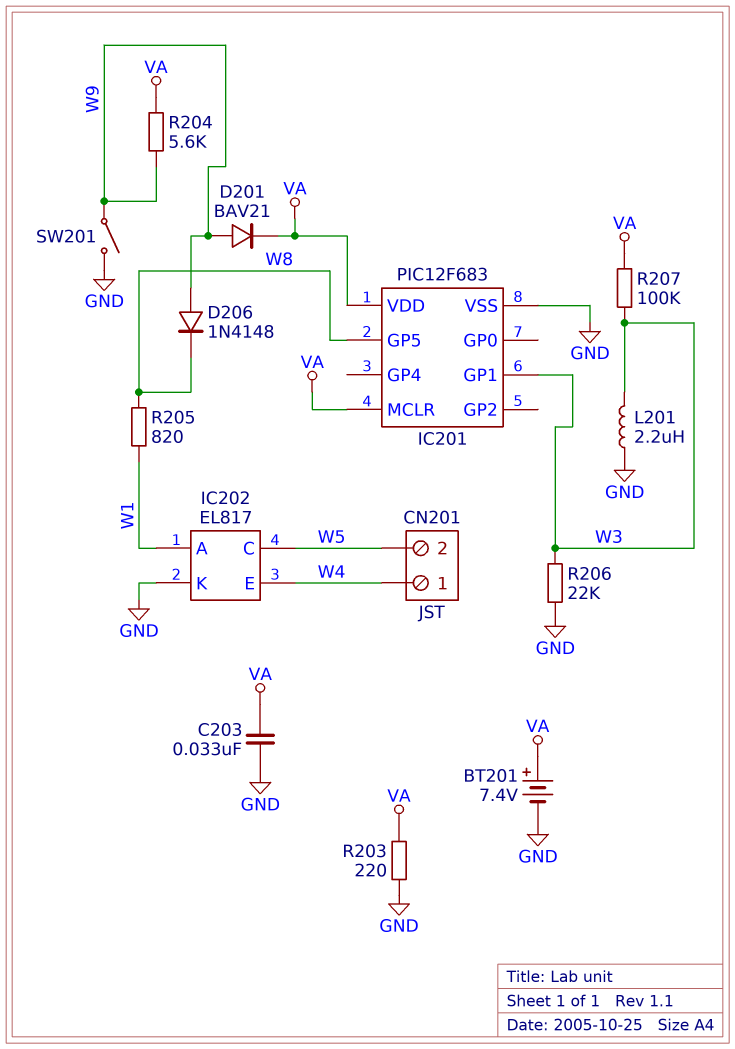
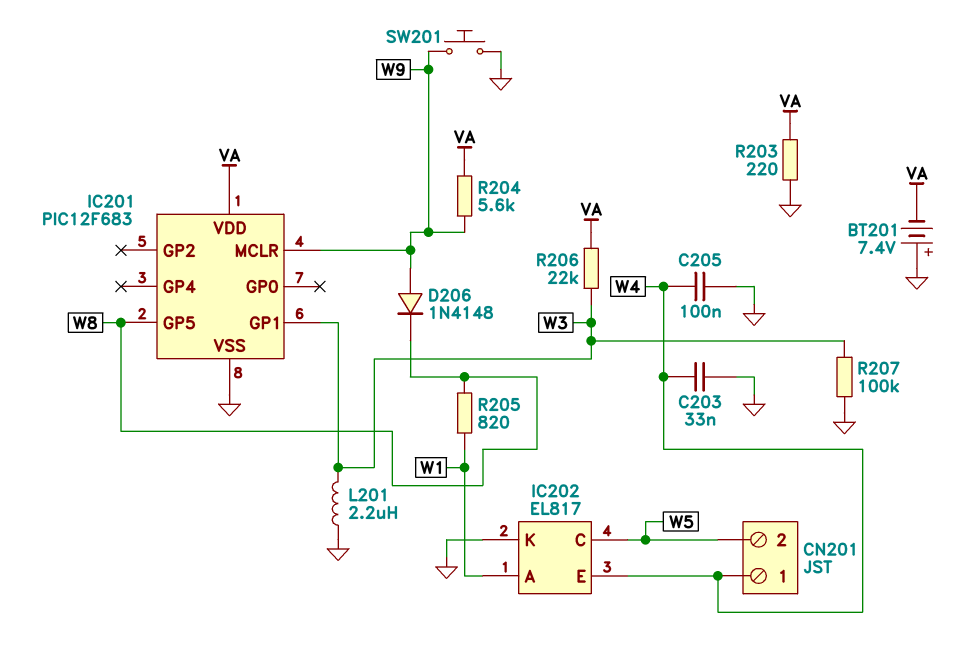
BT201: 7.4V (plus VA, minus GND) -> 7.4V (plus GND, minus VA)
C203: 33nF (GND, VA) -> 33nF (GND, W4)
C205: none -> 100nF (GND, W4)
D201: diode BAV21 (A W9, K VA) -> none
IC201 pin MCLR: VA -> W9
R206: 22k (GND, W3) -> 22k (VA, W3)
R207: 100k (VA, W3) -> 100k (GND, W3)
SW201: switch (GND, W9) -> button (GND, W9)

